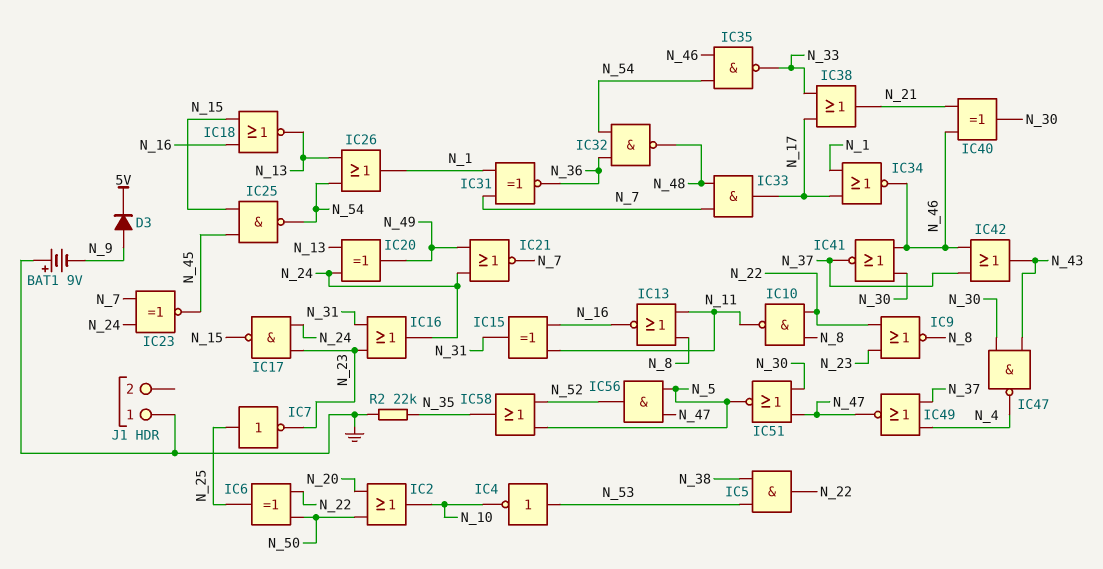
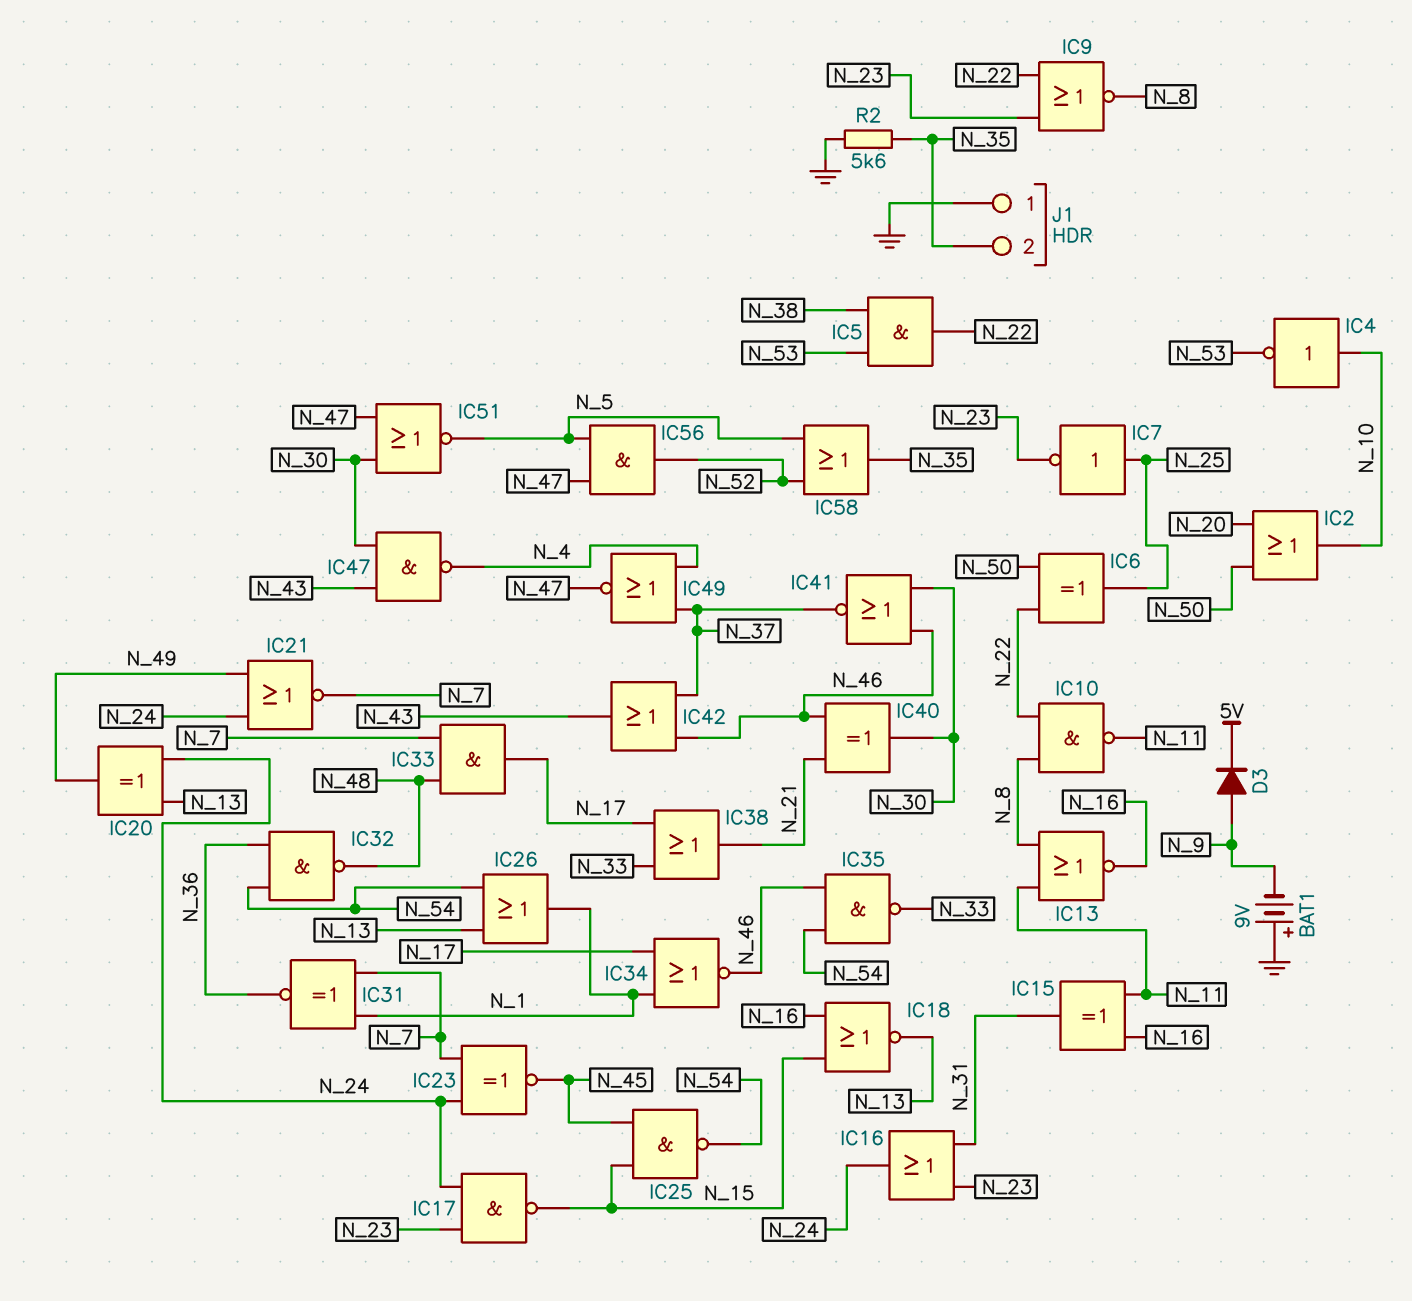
IC4: NOT (in N_53, out N_10) -> NOT (in N_10, out N_53)
J1 pin 2: none -> N_35
R2: 22k (GND, N_35) -> 5.6k (GND, N_35)

